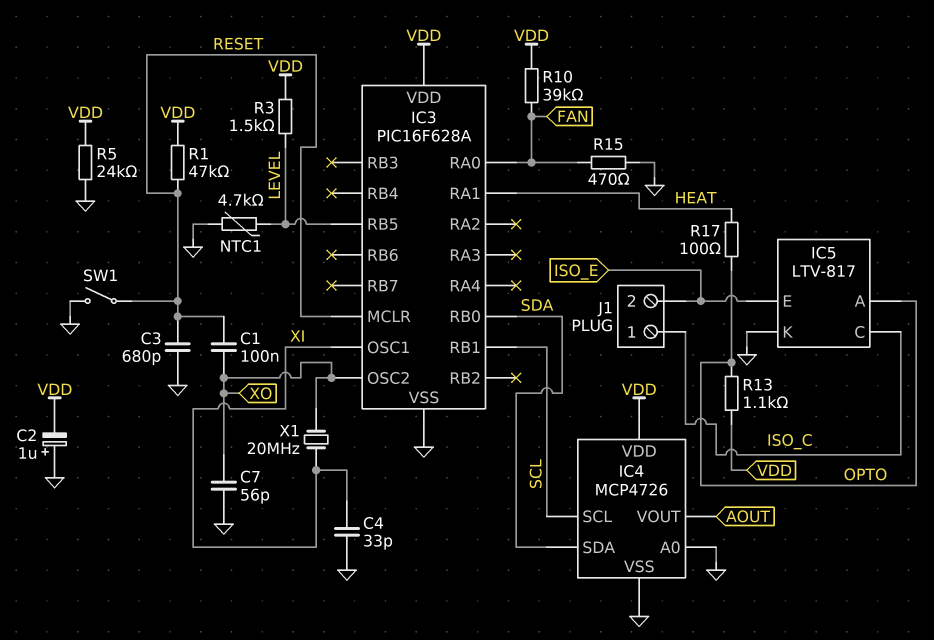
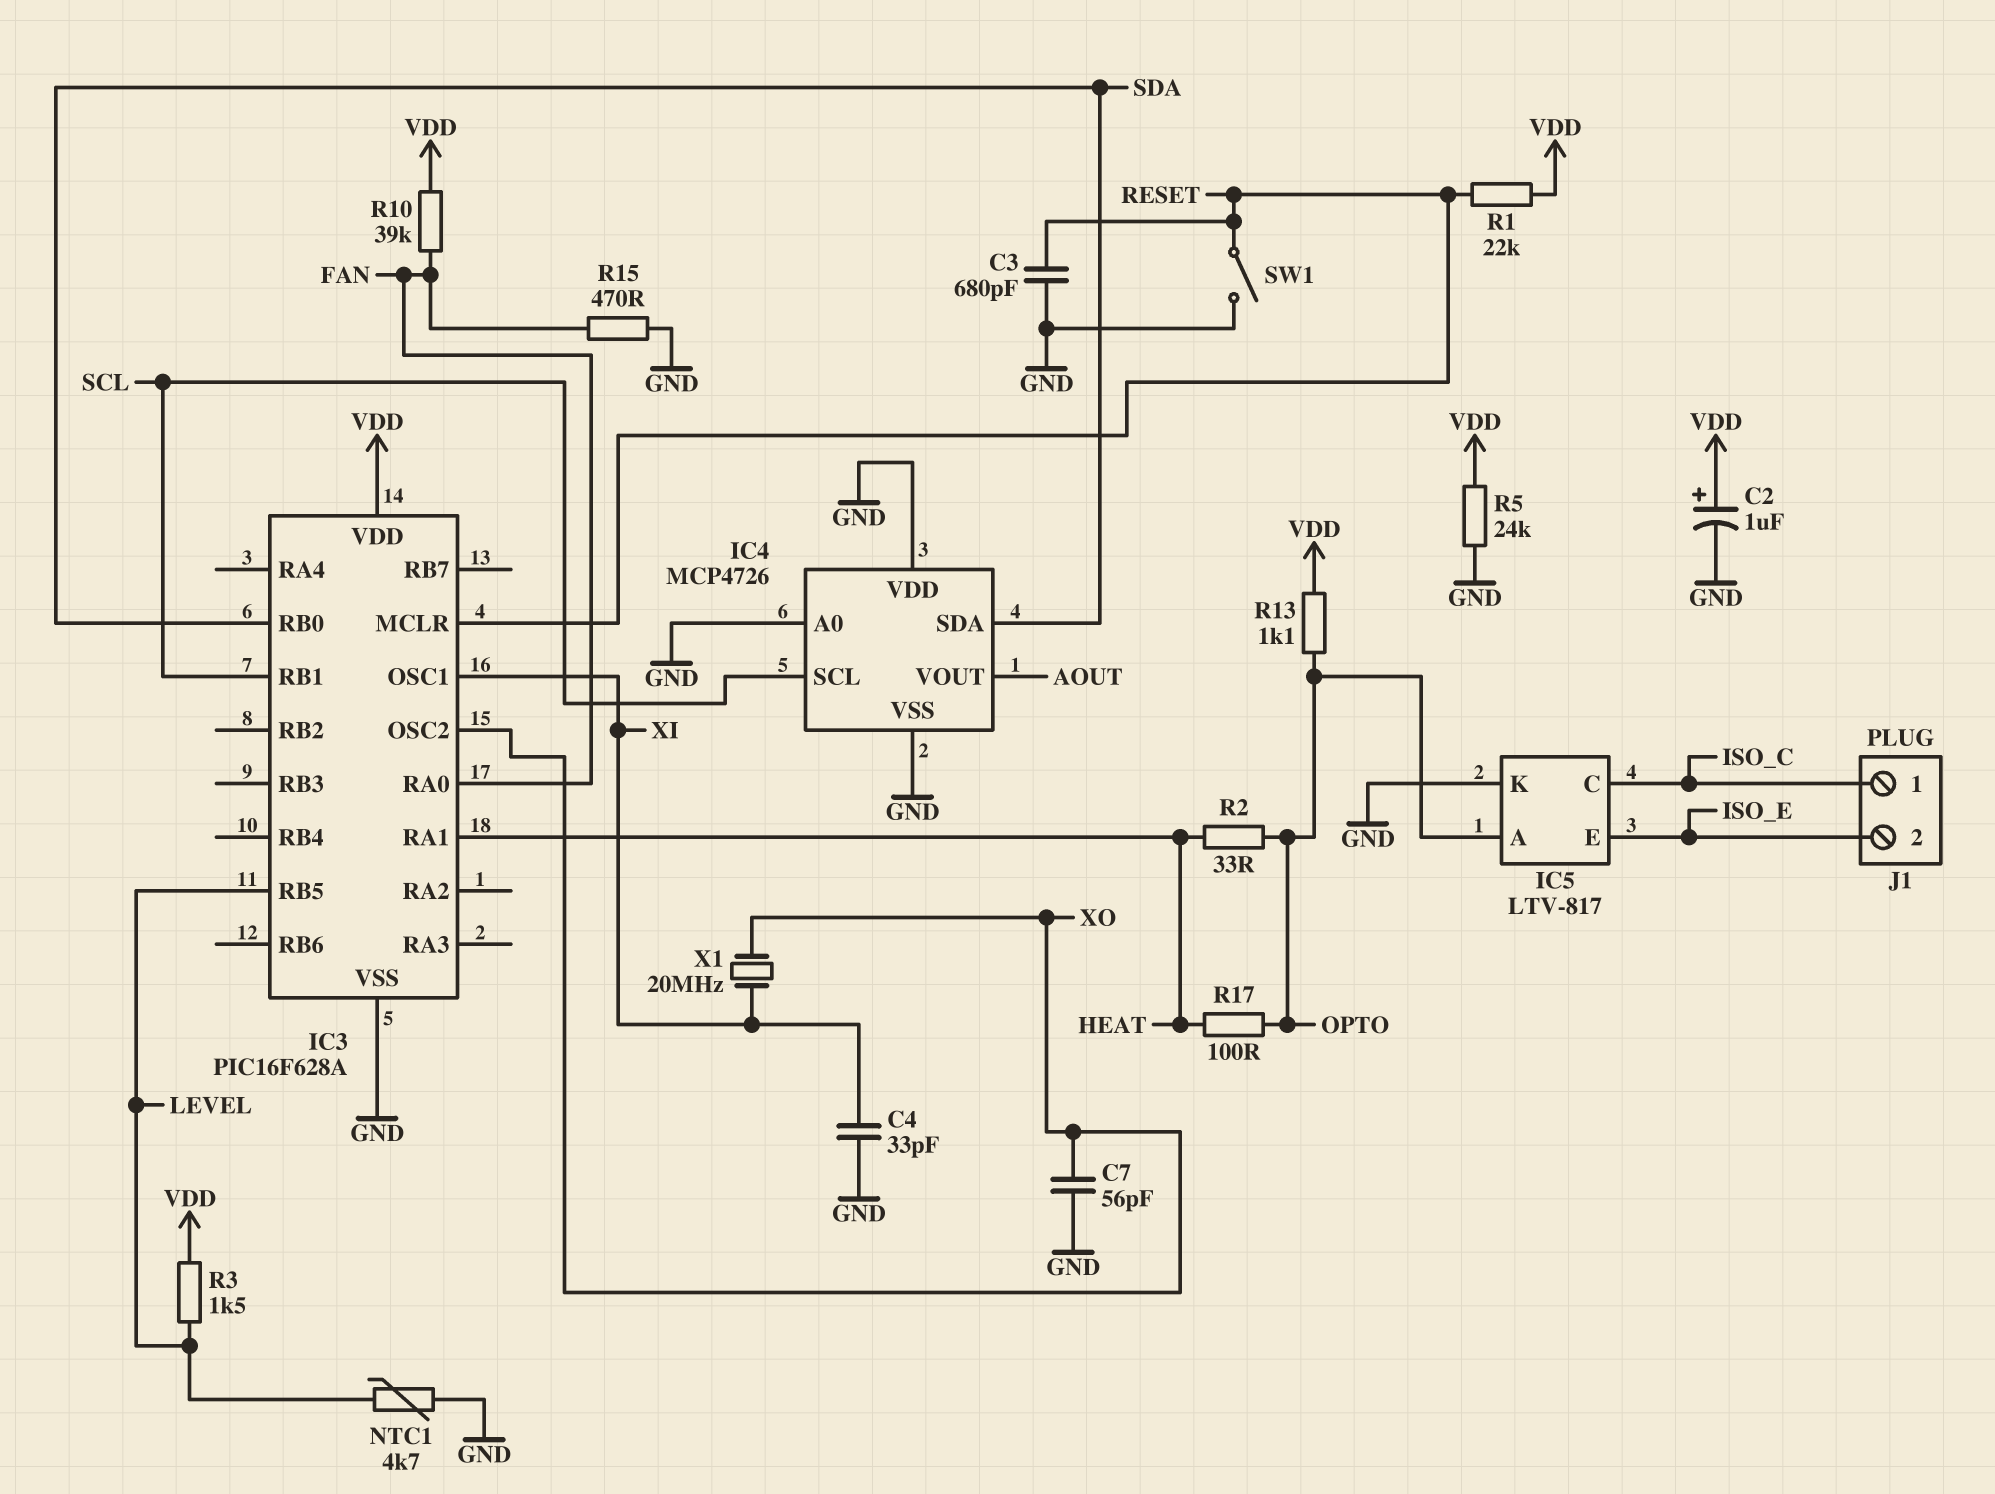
C1: 100nF (RESET, XO) -> none
C2: 1uF (plus GND, minus VDD) -> 1uF (plus VDD, minus GND)
IC4 pin VDD: VDD -> GND
R1: 47k (RESET, VDD) -> 22k (RESET, VDD)
R2: none -> 33 (HEAT, OPTO)

